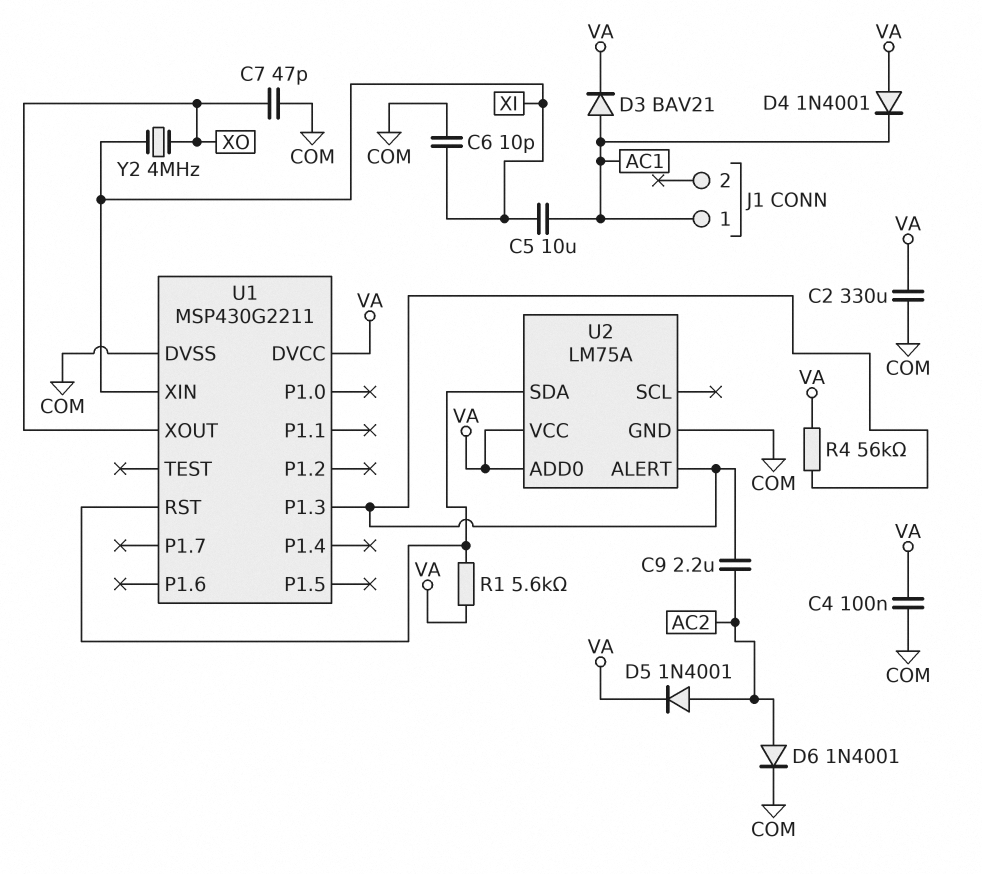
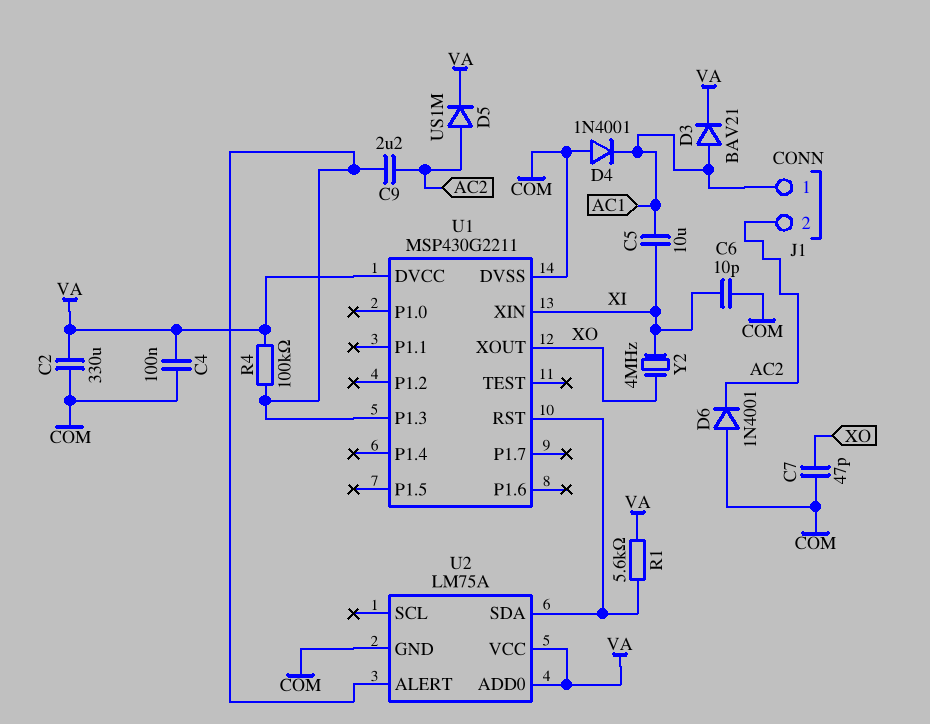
D4: diode 1N4001 (A VA, K AC1) -> diode 1N4001 (A COM, K AC1)
D5: diode 1N4001 (A AC2, K VA) -> diode US1M (A AC2, K VA)
D6: diode 1N4001 (A AC2, K COM) -> diode 1N4001 (A COM, K AC2)
J1 pin 2: none -> AC2
R4: 56k (U1/P1.3, VA) -> 100k (U1/P1.3, VA)

